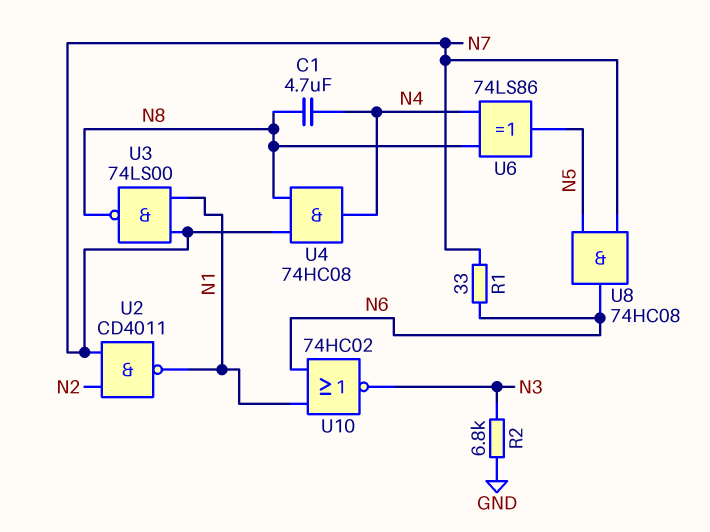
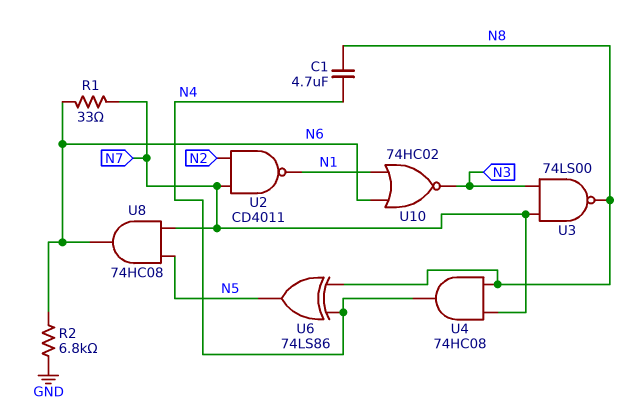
R2: 6.8k (GND, N3) -> 6.8k (GND, N6)
U3: NAND 74LS00 (in N1, in N7, out N8) -> NAND 74LS00 (in N3, in N7, out N8)

